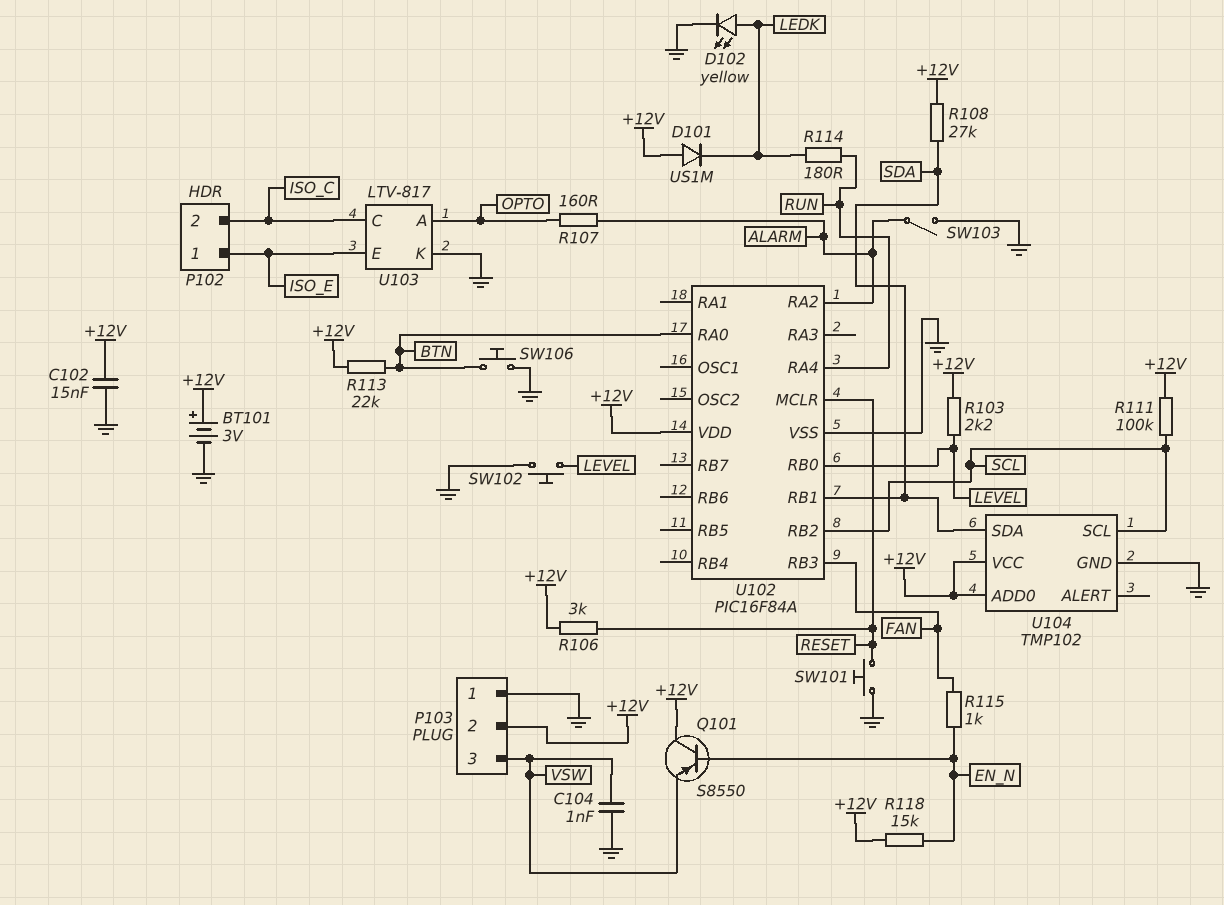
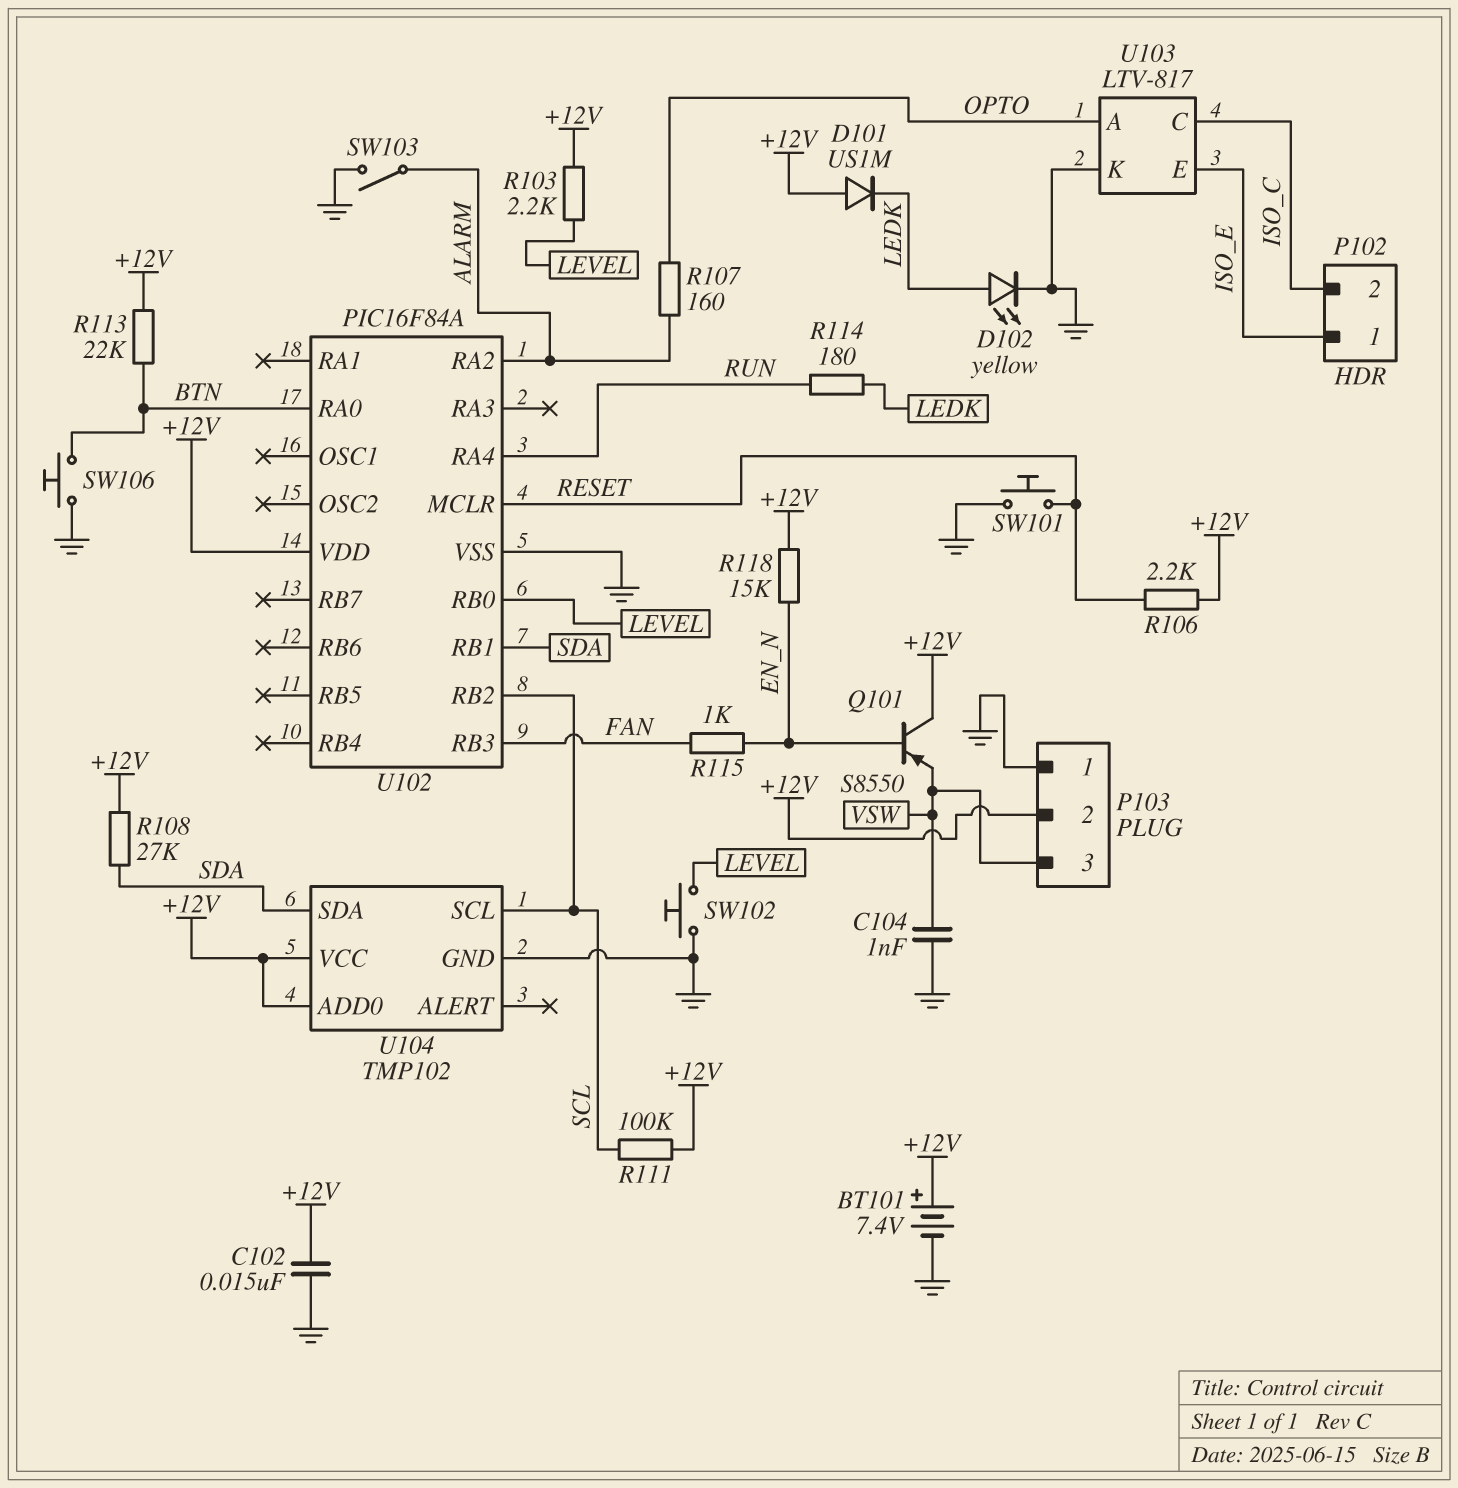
BT101: 3V (plus +12V, minus GND) -> 7.4V (plus +12V, minus GND)
R106: 3k (+12V, RESET) -> 2.2k (+12V, RESET)

